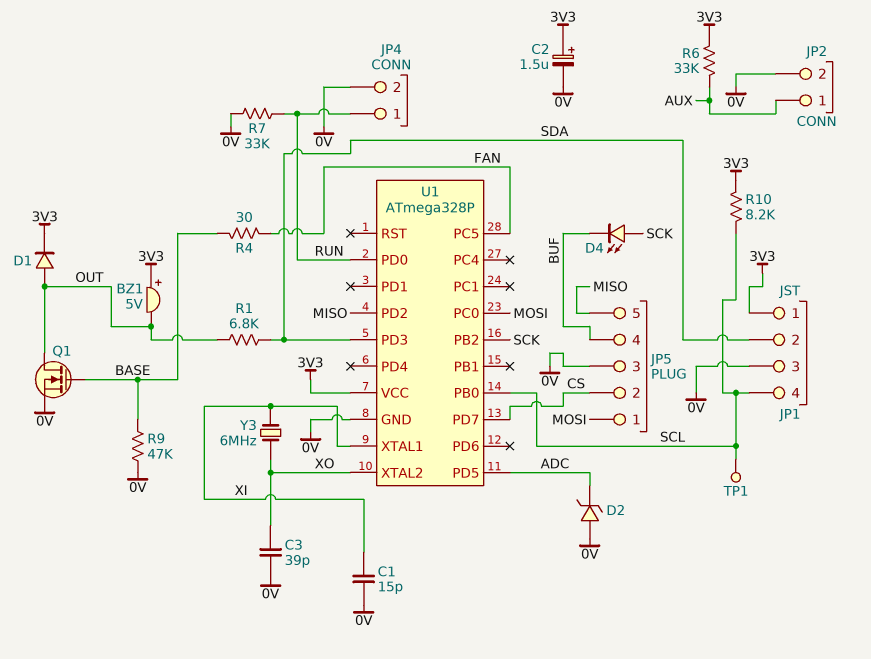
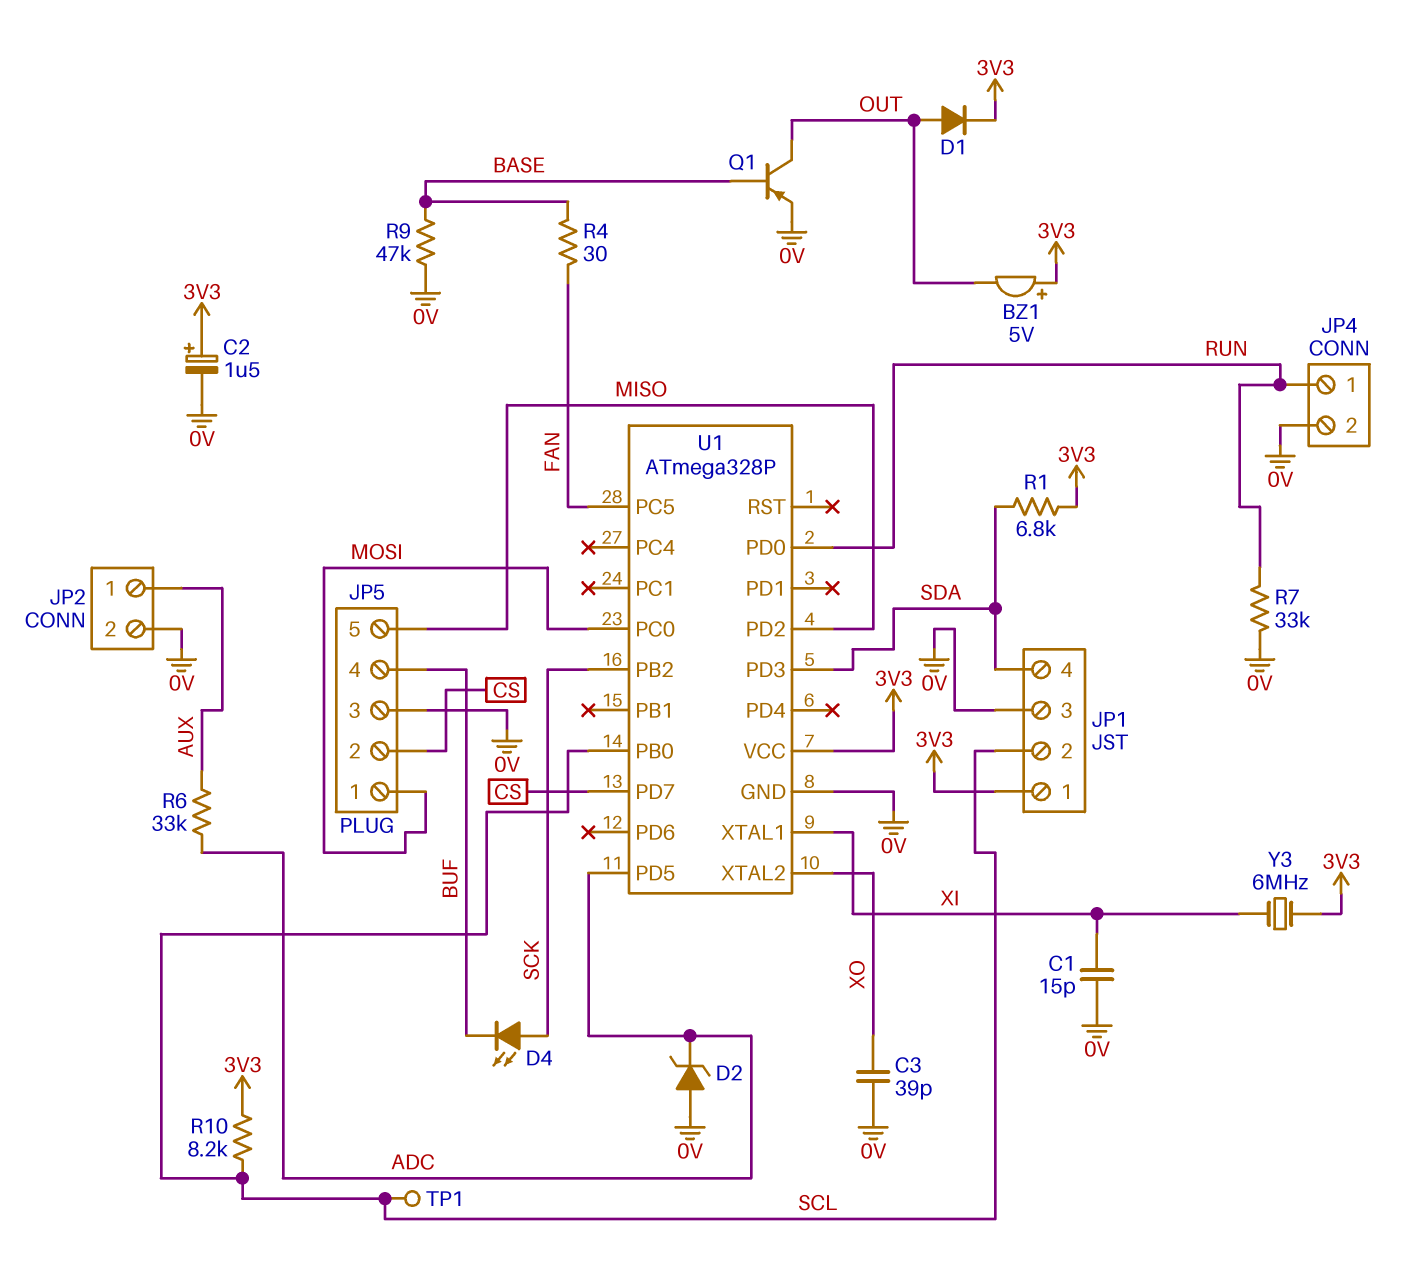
JP1 pin 2: SDA -> SCL
JP1 pin 4: SCL -> SDA
Q1: NMOS (G BASE, D OUT, S 0V) -> PNP (B BASE, C OUT, E 0V)
R1: 6.8k (OUT, SDA) -> 6.8k (3V3, SDA)
R6: 33k (3V3, AUX) -> 33k (ADC, AUX)
Y3: 6MHz (XI, XO) -> 6MHz (3V3, XI)

